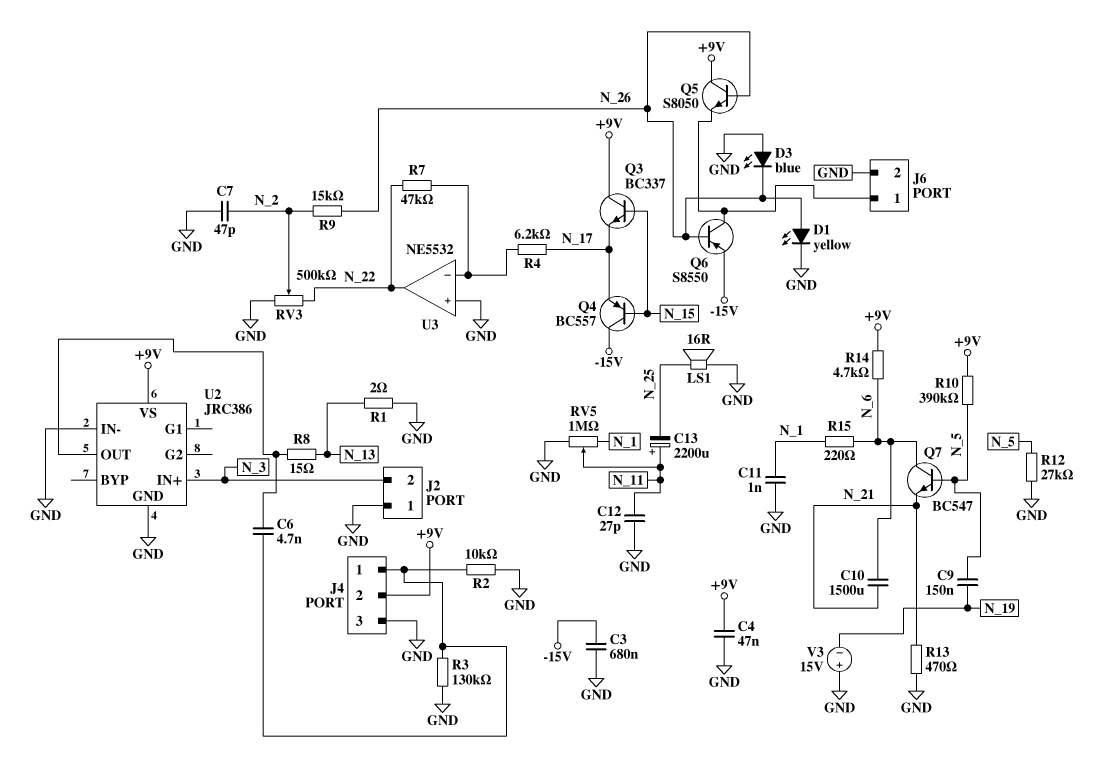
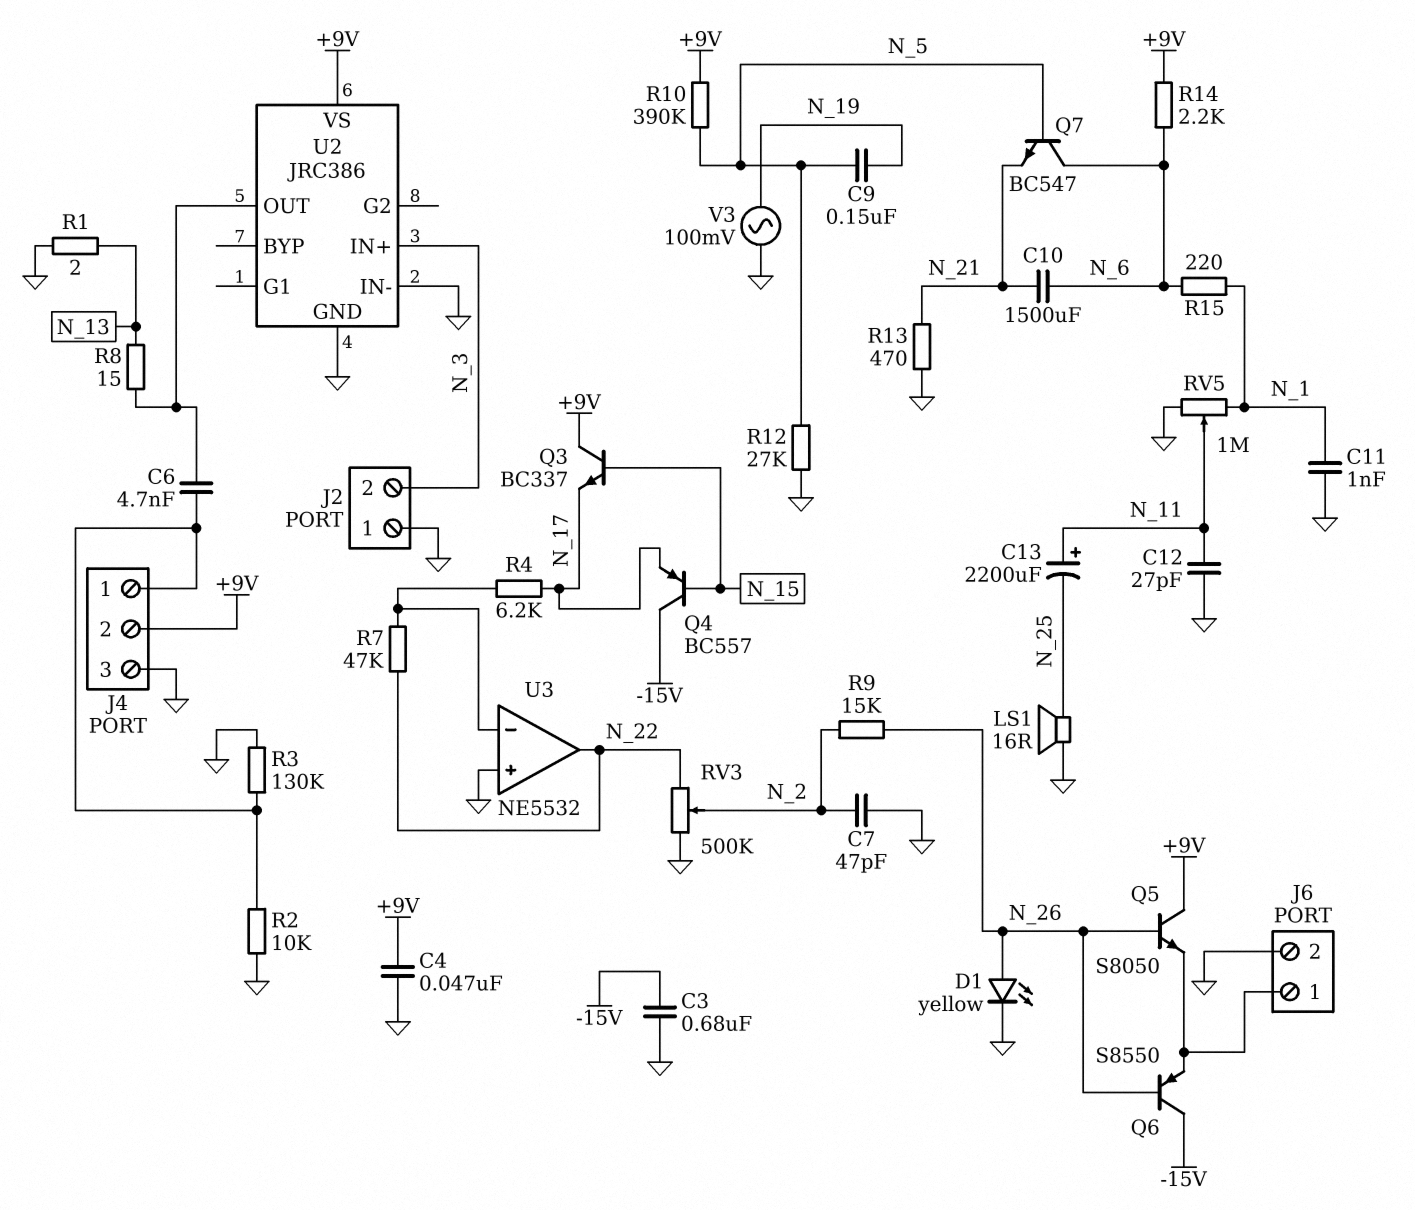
D3: LED blue (A GND, K N_26) -> none
Q6: PNP S8550 (B N_26, C J6/1, E -15V) -> PNP S8550 (B N_26, C -15V, E J6/1)
R14: 4.7k (+9V, N_6) -> 2.2k (+9V, N_6)
V3: 15V (plus GND, minus N_19) -> AC 100mV (GND, N_19)

